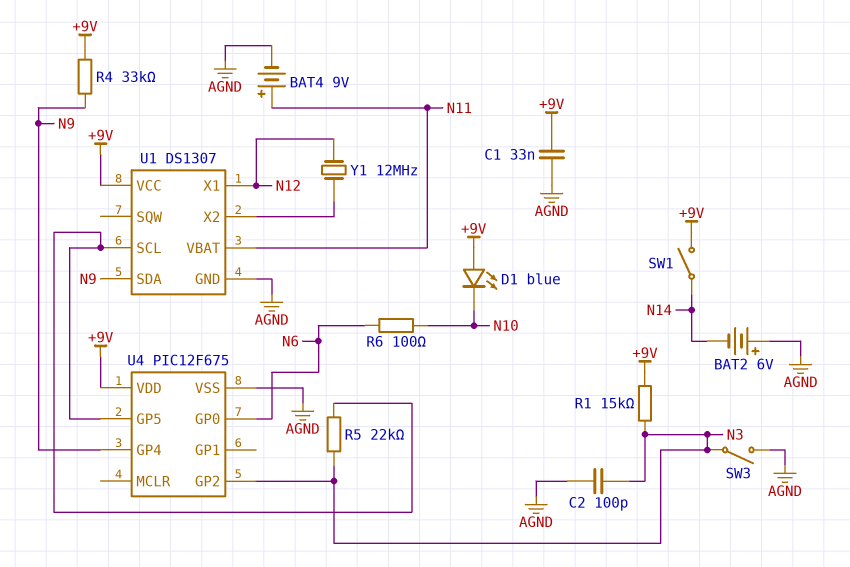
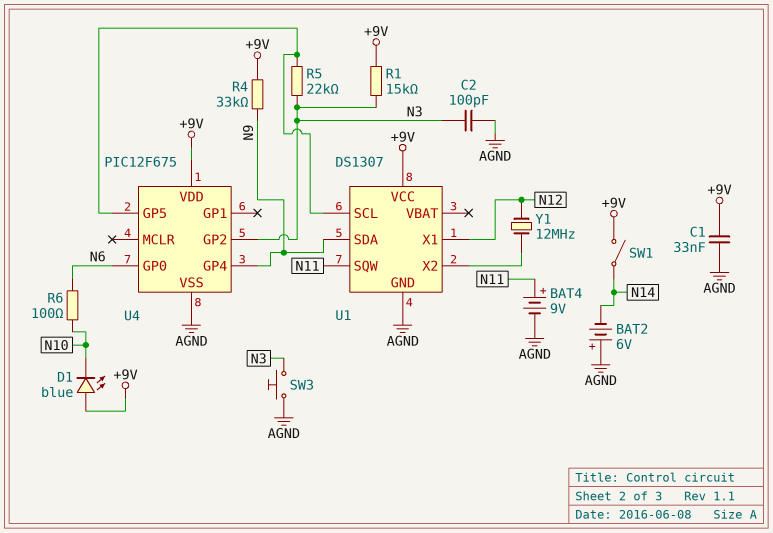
SW3: switch (AGND, N3) -> button (AGND, N3)
U1 pin SQW: none -> N11
U1 pin VBAT: N11 -> none

